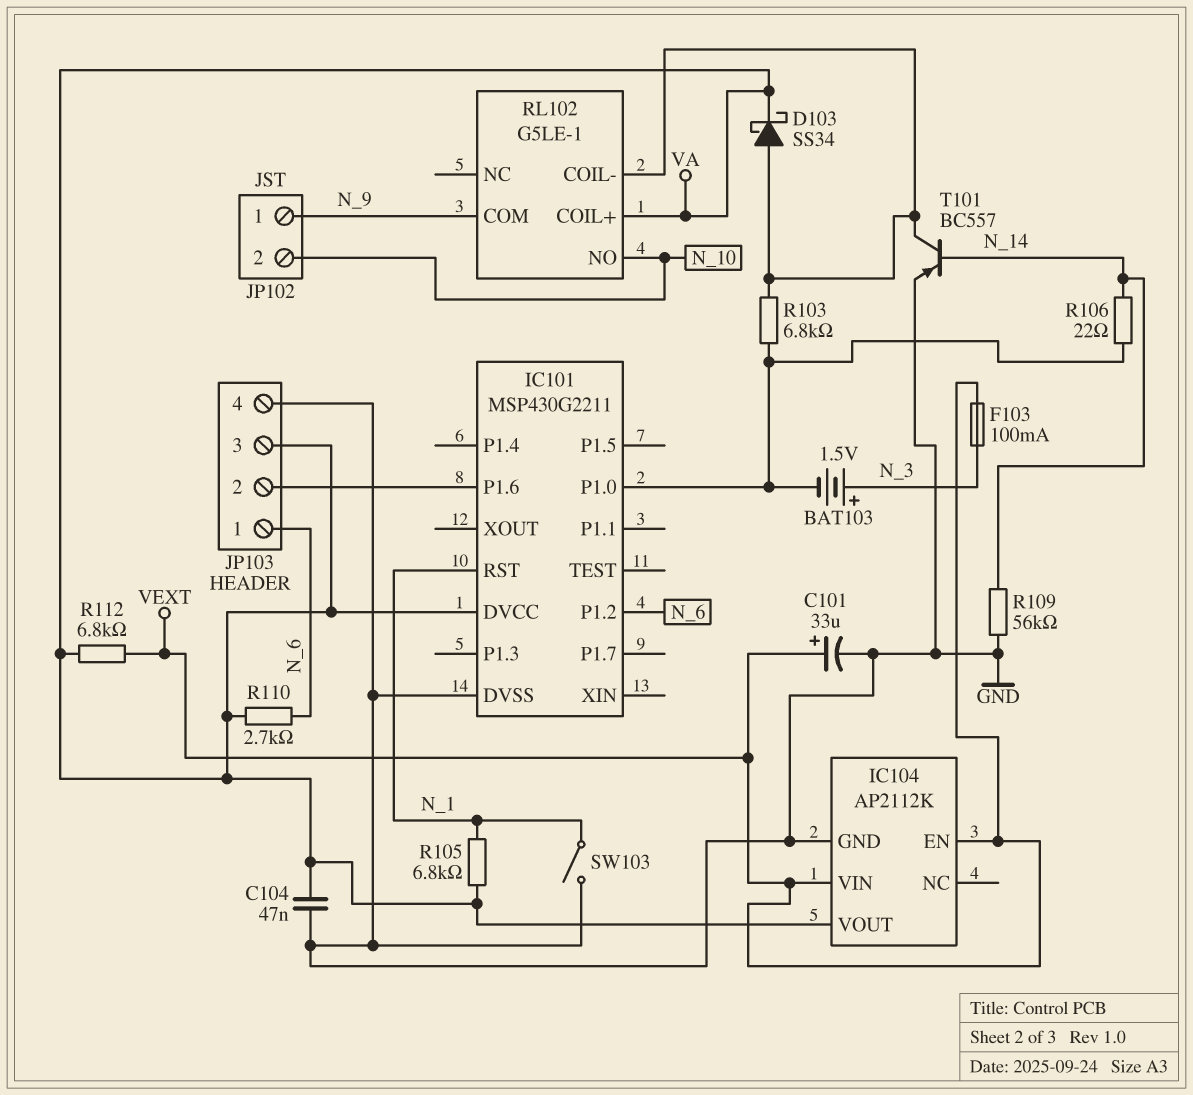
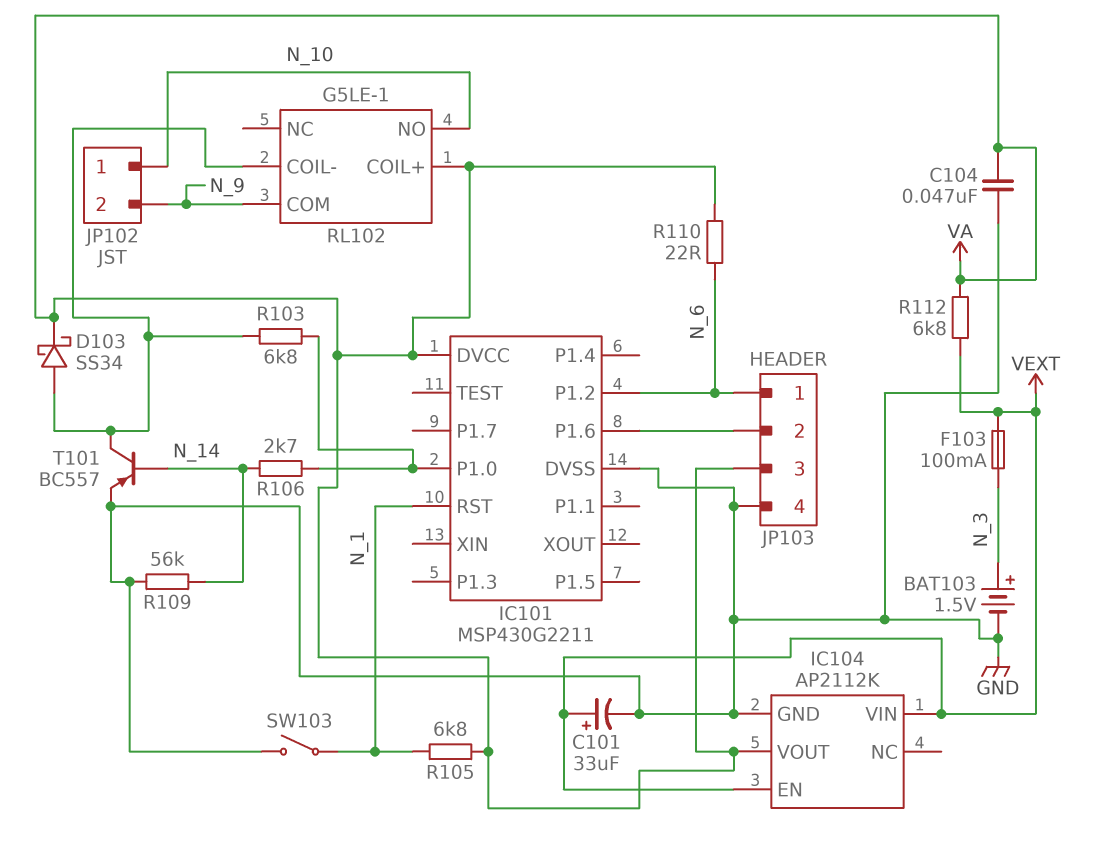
BAT103: 1.5V (plus N_3, minus IC101/P1.0) -> 1.5V (plus N_3, minus GND)
JP102 pin 1: N_9 -> N_10
JP102 pin 2: N_10 -> N_9
R106: 22 (IC101/P1.0, N_14) -> 2.7k (IC101/P1.0, N_14)
R110: 2.7k (N_6, VA) -> 22 (N_6, VA)

